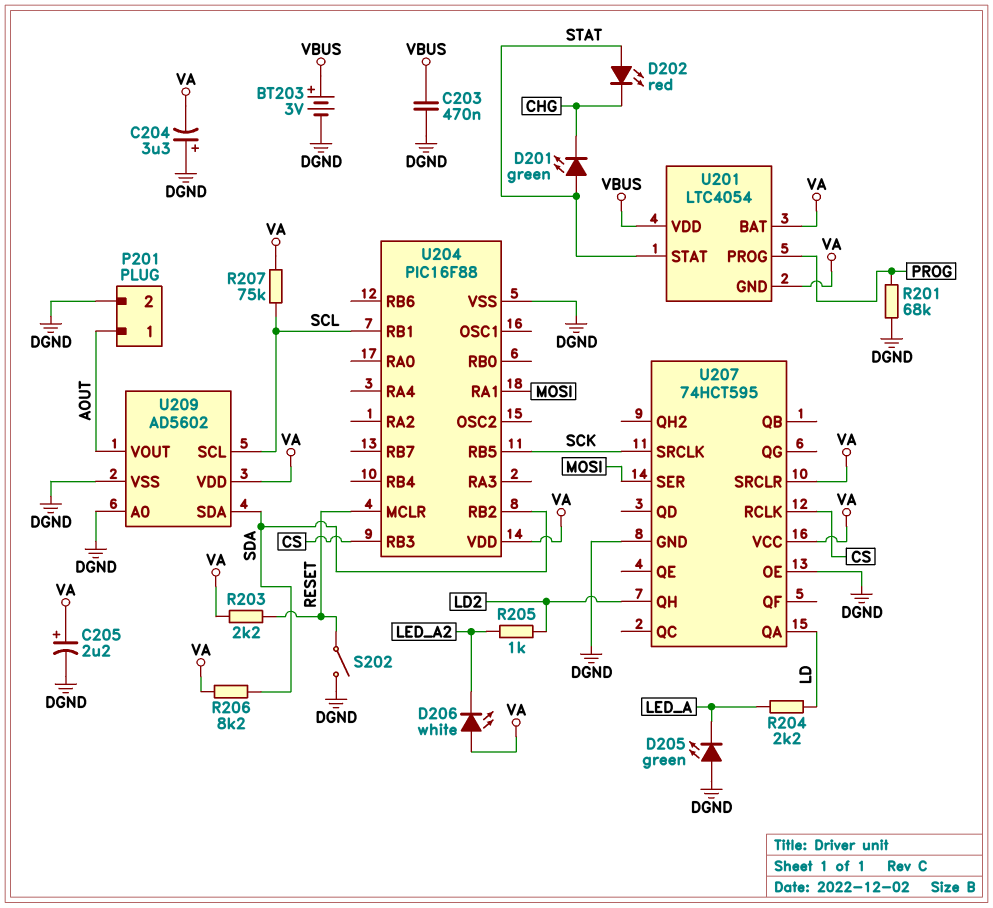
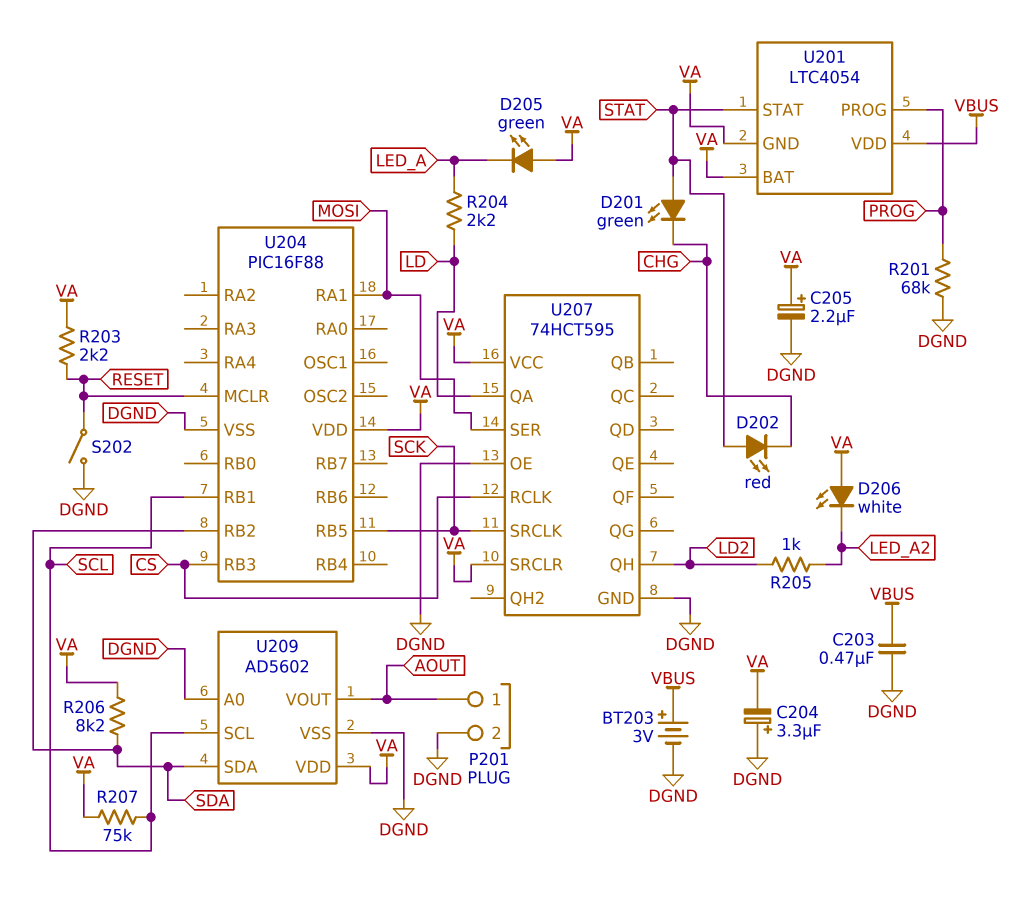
D205: LED green (A DGND, K LED_A) -> LED green (A VA, K LED_A)

